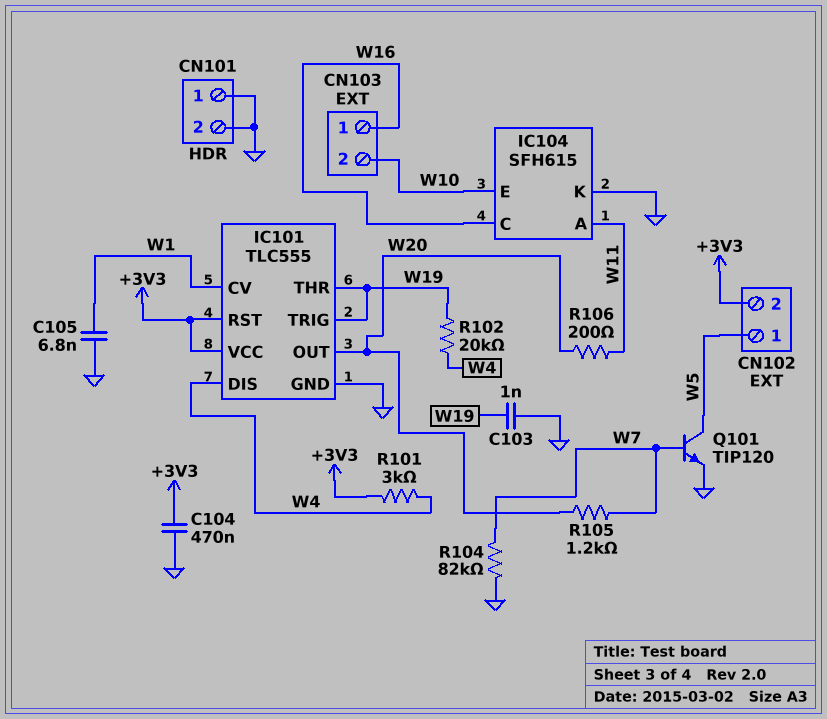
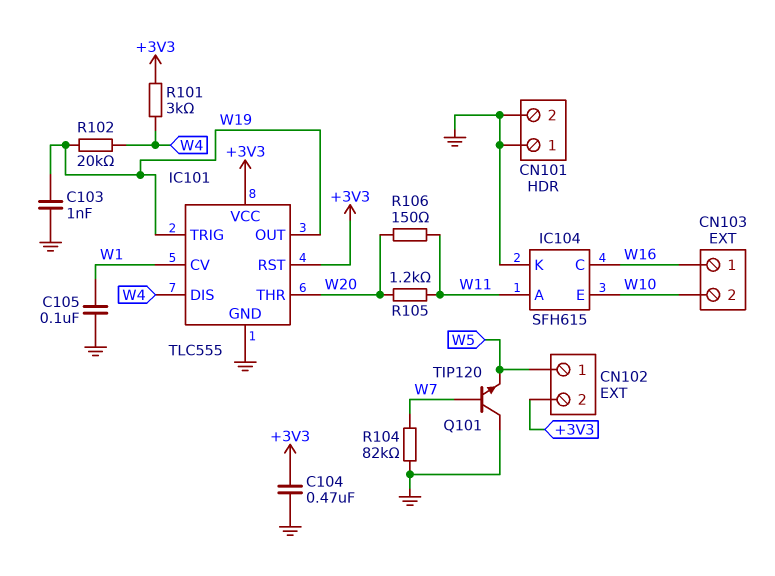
C105: 6.8nF (GND, W1) -> 100nF (GND, W1)
IC101 pin OUT: W20 -> W19
IC101 pin THR: W19 -> W20
Q101: NPN TIP120 (B W7, C W5, E GND) -> NPN TIP120 (B W7, C GND, E W5)
R105: 1.2k (W7, W20) -> 1.2k (W11, W20)
R106: 200 (W11, W20) -> 150 (W11, W20)

